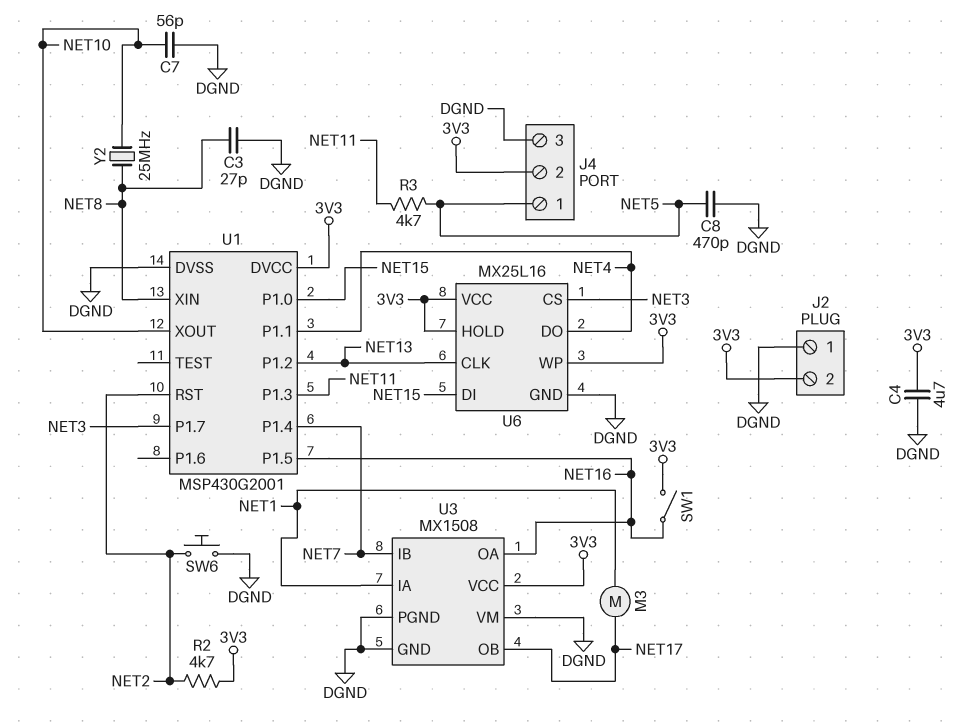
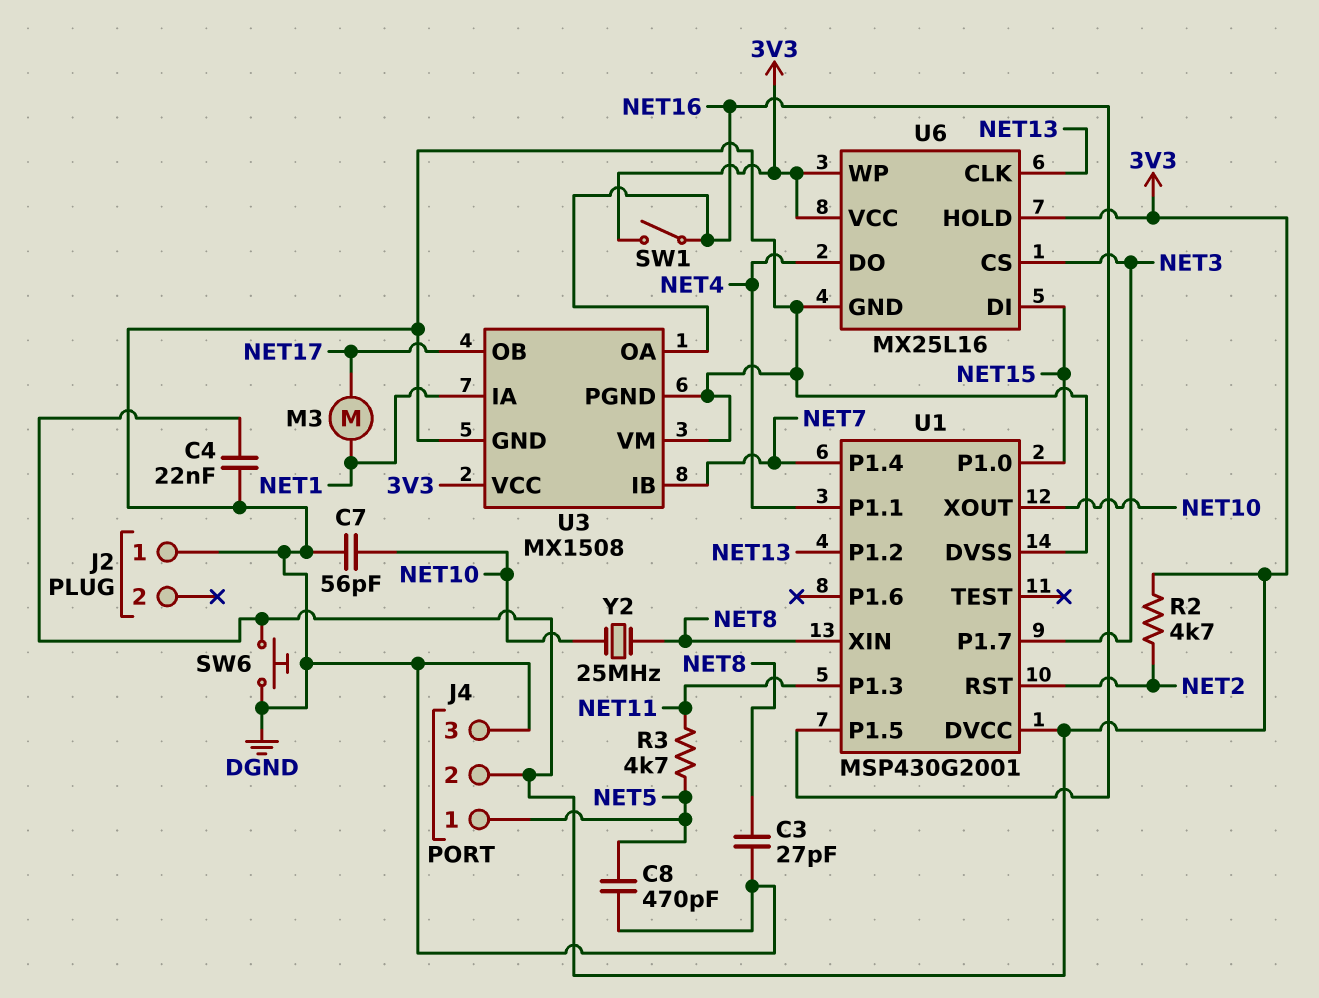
C4: 4.7uF (3V3, DGND) -> 22nF (3V3, DGND)
J2 pin 2: 3V3 -> none
SW6: button (DGND, NET2) -> button (3V3, DGND)

